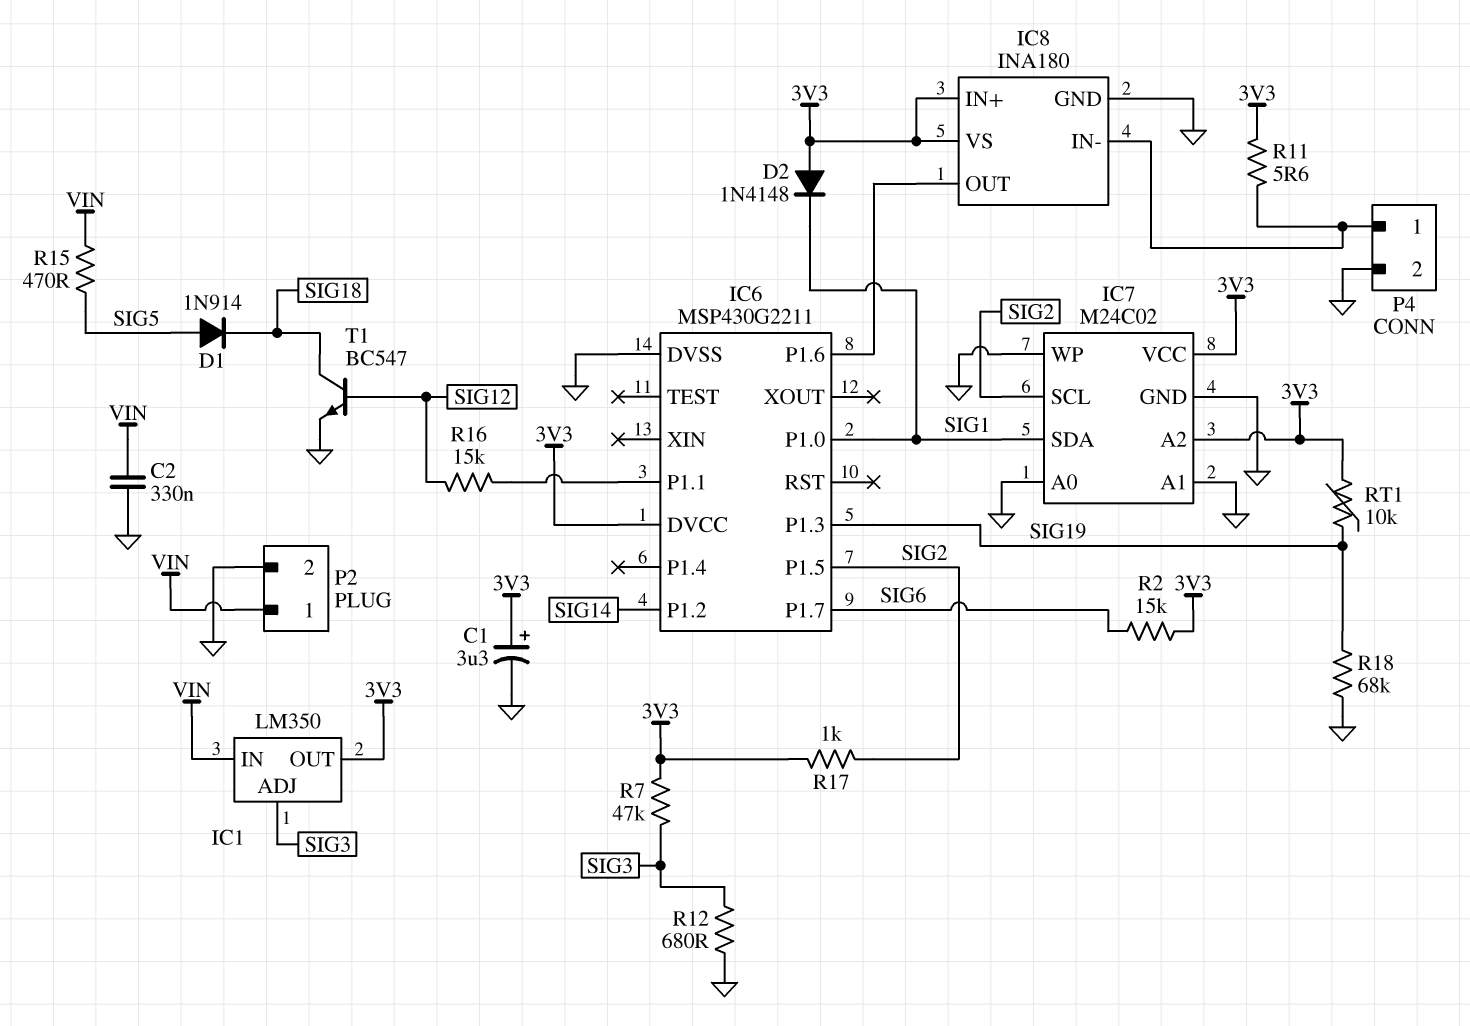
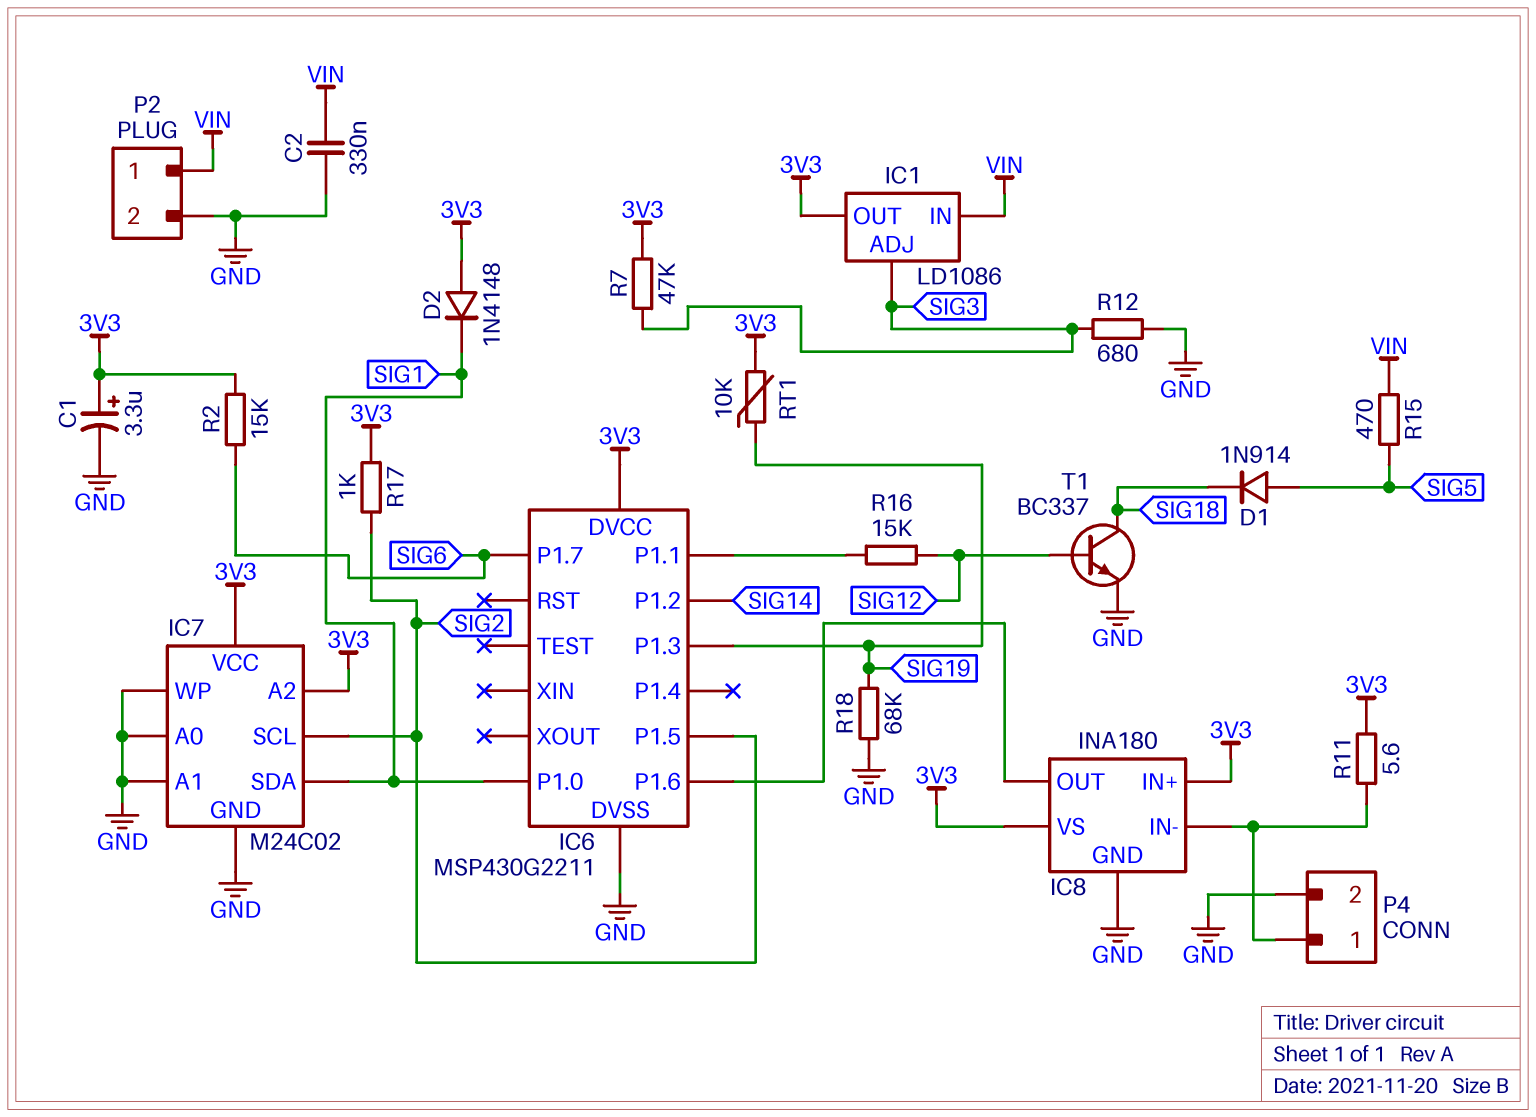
IC1: LM350 -> LD1086
T1: NPN BC547 (B SIG12, C SIG18, E GND) -> NPN BC337 (B SIG12, C SIG18, E GND)

